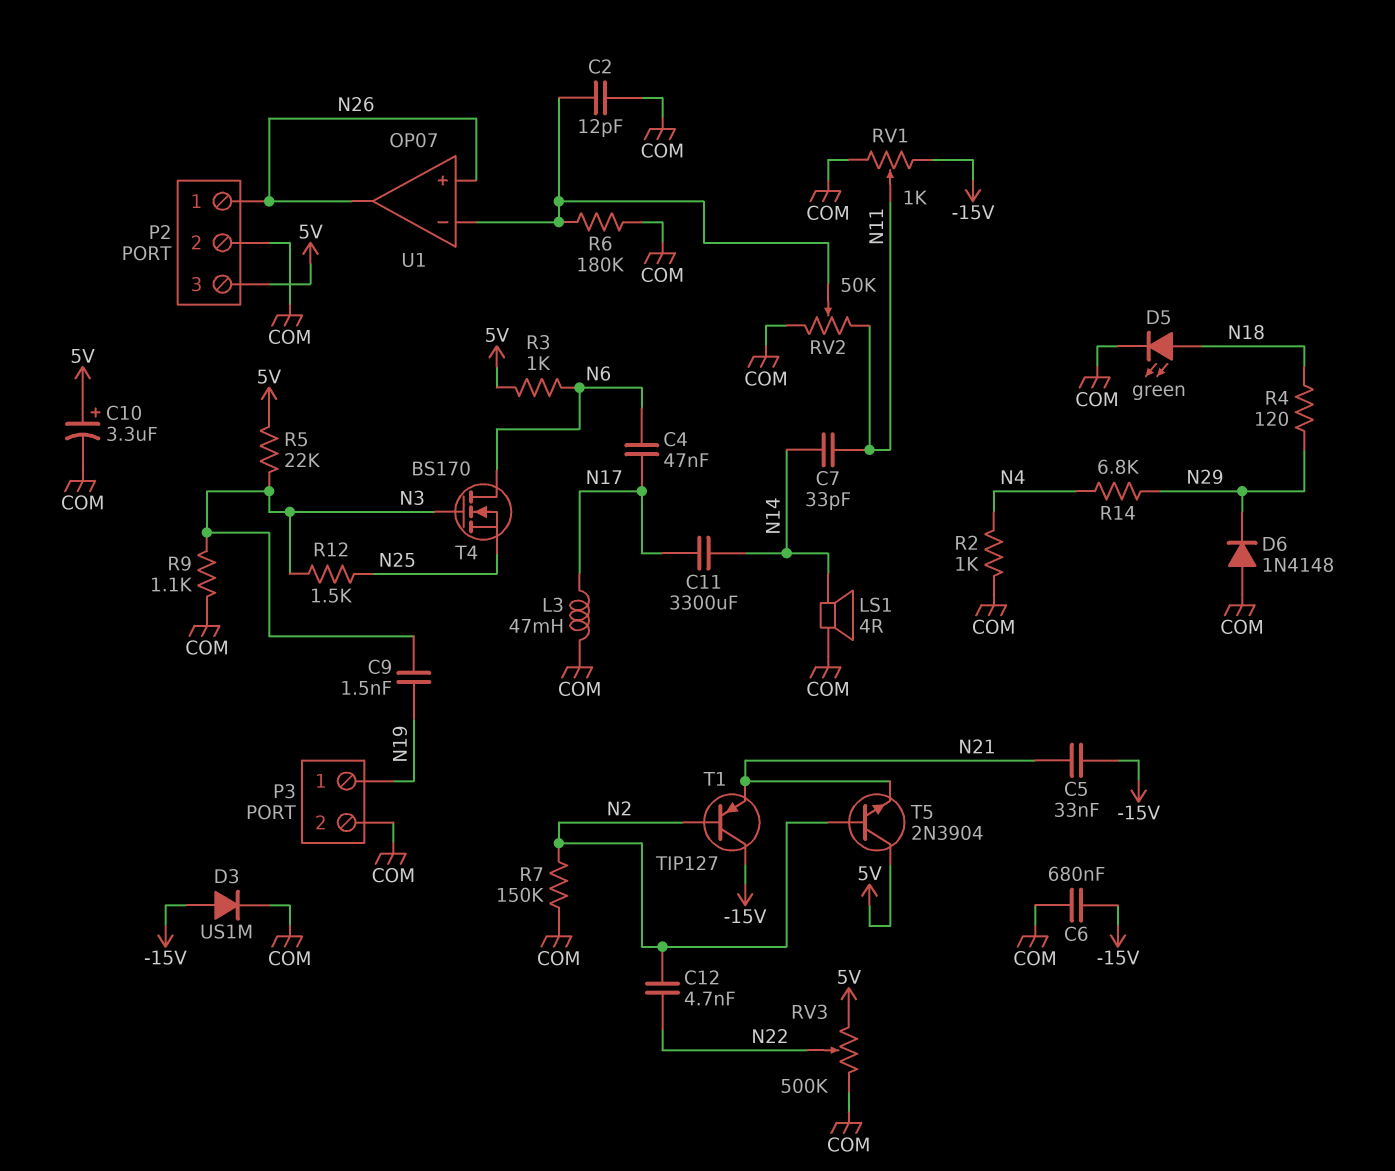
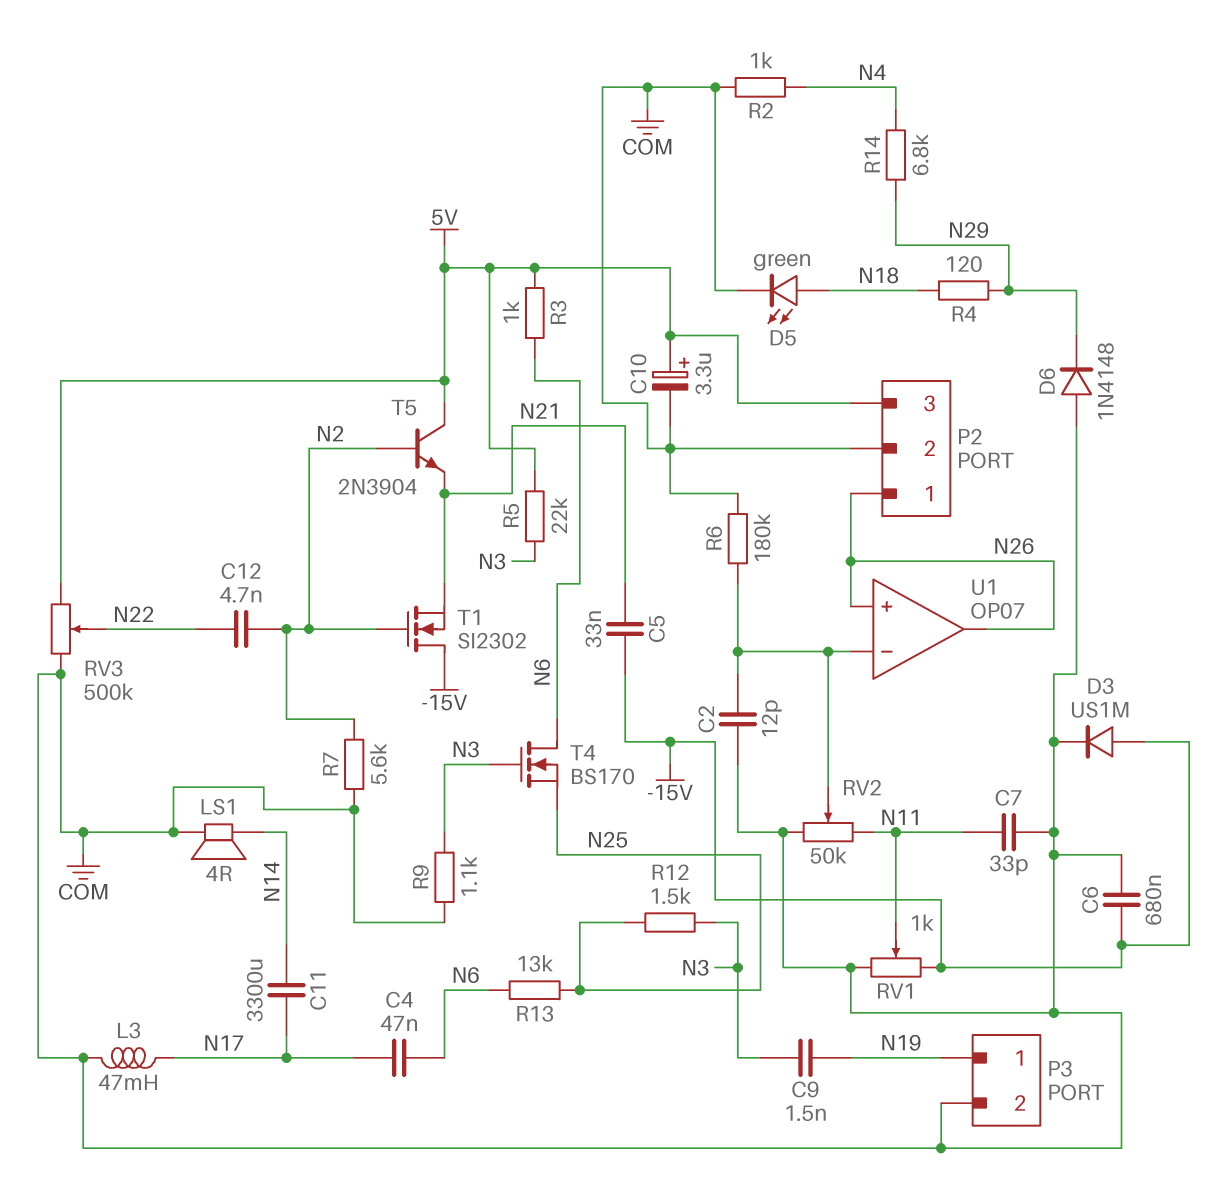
C7: 33pF (N11, N14) -> 33pF (COM, N11)
R7: 150k (COM, N2) -> 5.6k (COM, N2)
R13: none -> 13k (N6, N25)
T1: PNP TIP127 (B N2, C -15V, E N21) -> NMOS SI2302 (G N2, D -15V, S N21)

